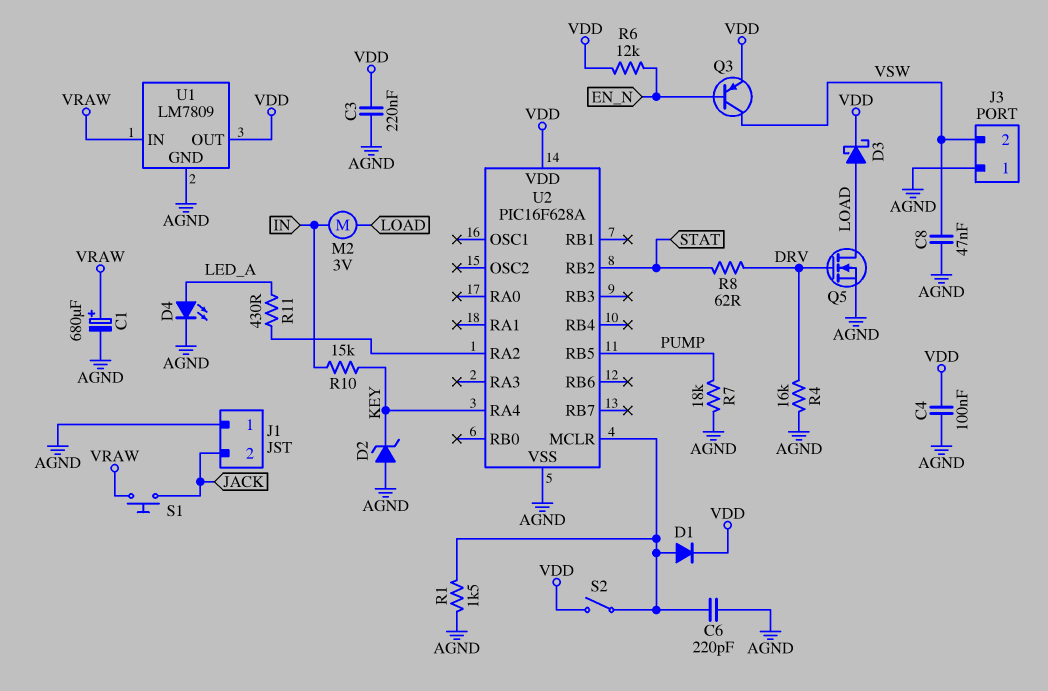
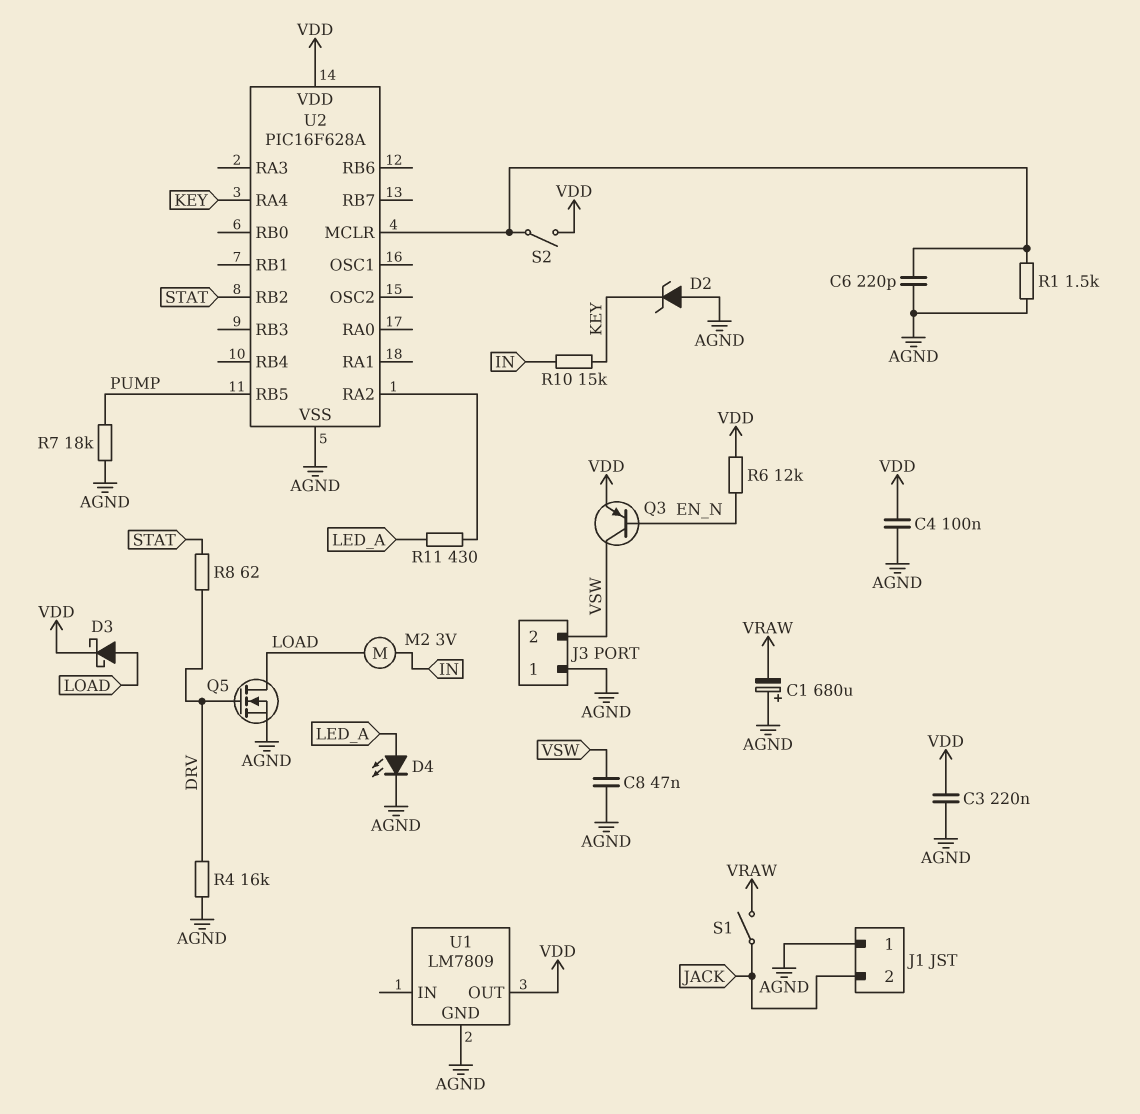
C1: 680uF (plus VRAW, minus AGND) -> 680uF (plus AGND, minus VRAW)
D1: diode (A U2/MCLR, K VDD) -> none
S1: button (JACK, VRAW) -> switch (JACK, VRAW)
U1 pin IN: VRAW -> none

